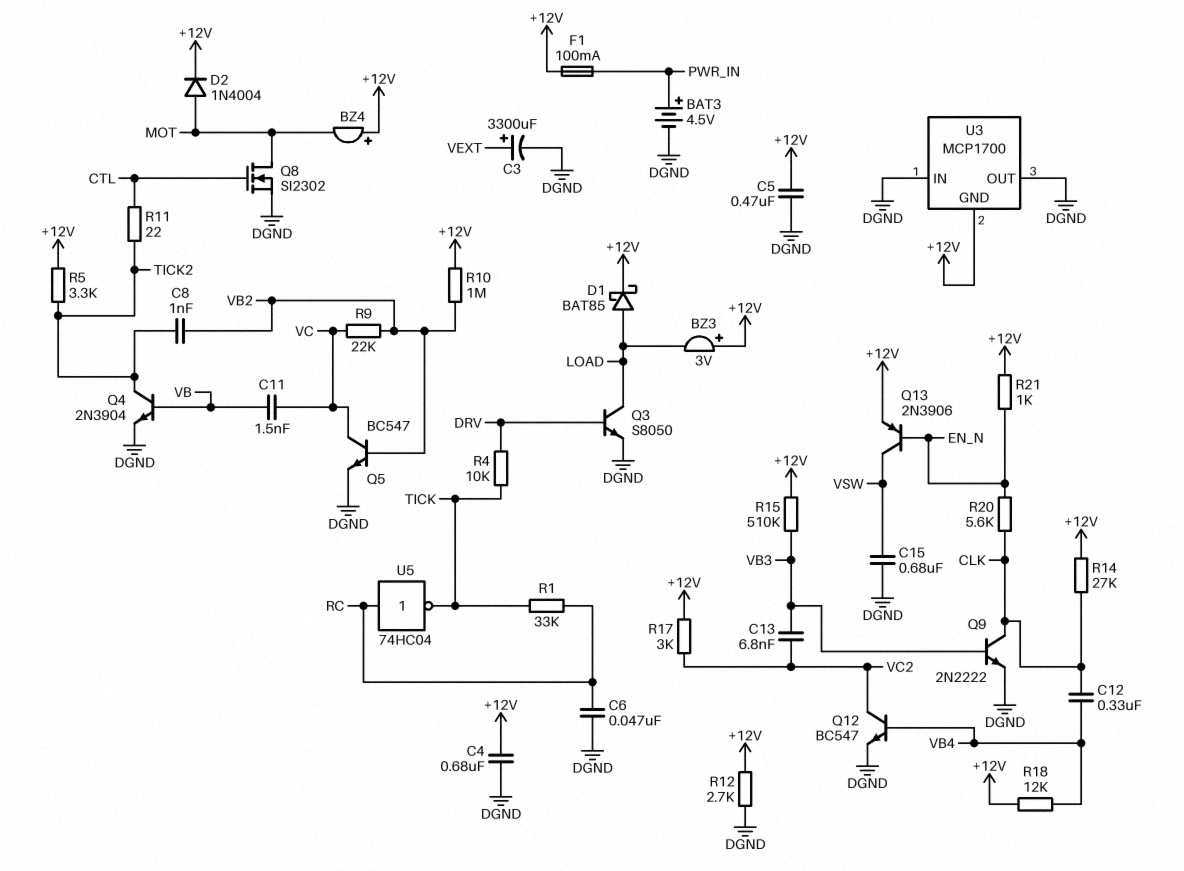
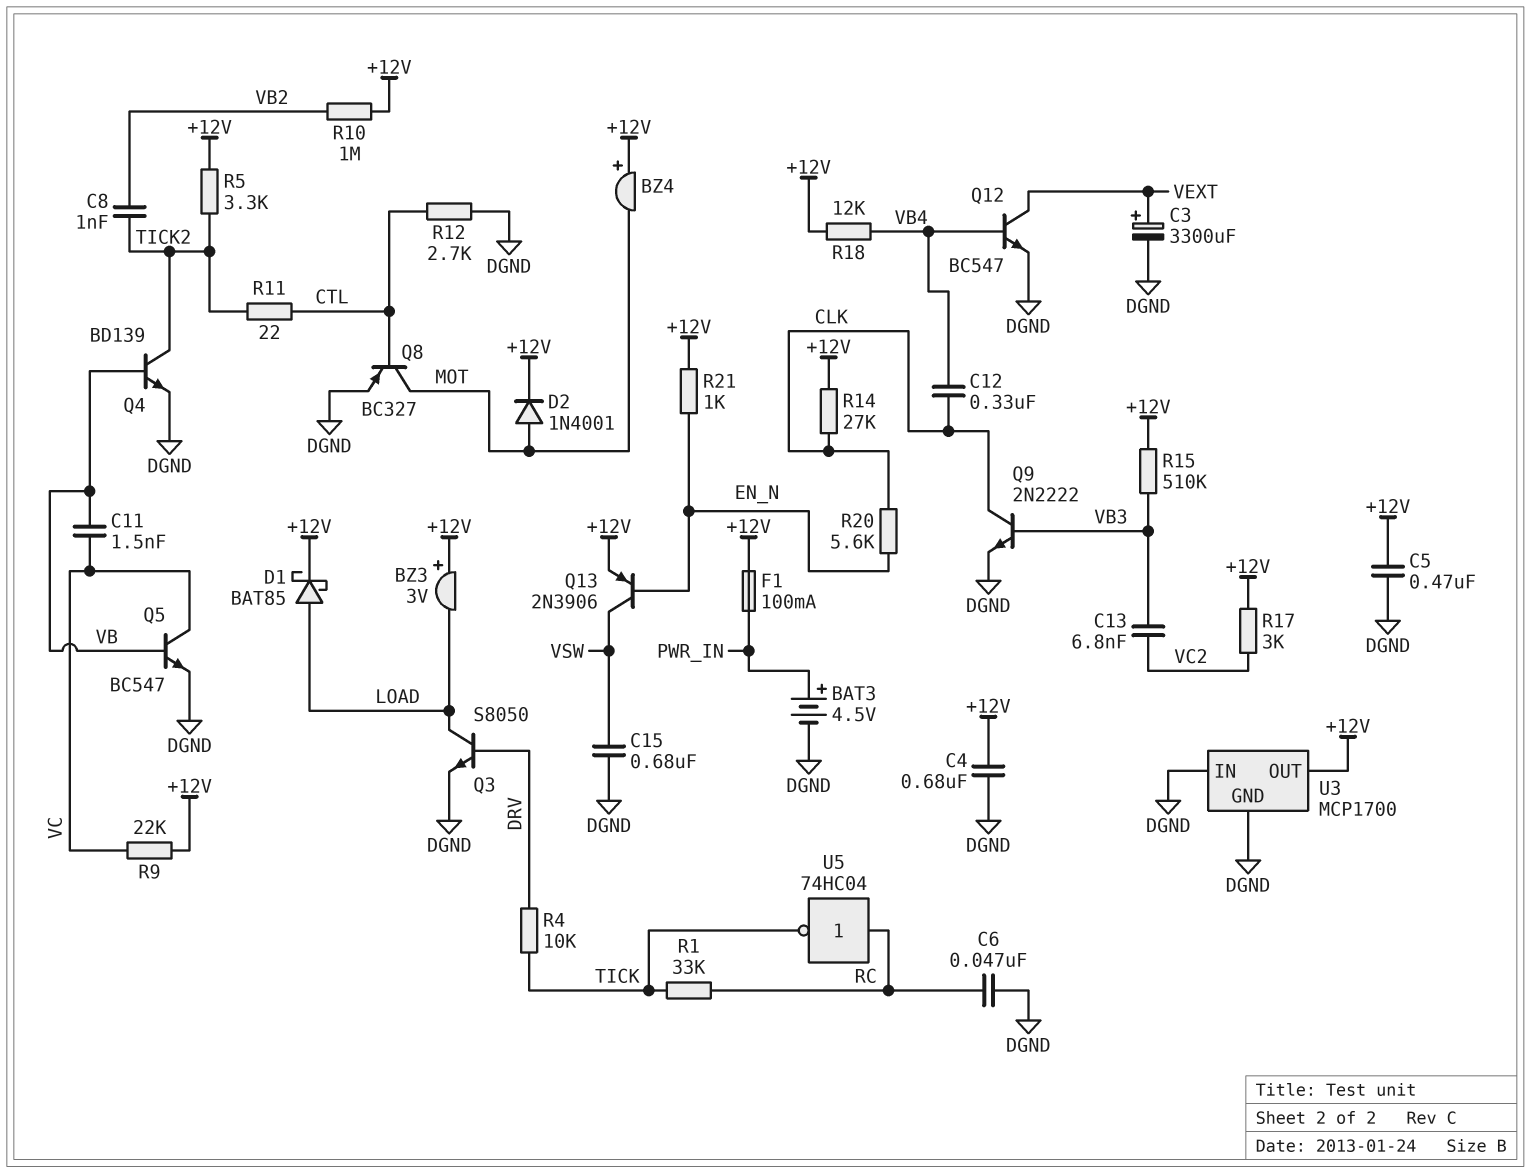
D2: diode 1N4004 (A MOT, K +12V) -> diode 1N4001 (A MOT, K +12V)
Q4: NPN 2N3904 (B VB, C TICK2, E DGND) -> NPN BD139 (B VB, C TICK2, E DGND)
Q5: NPN BC547 (B VB2, C VC, E DGND) -> NPN BC547 (B VB, C VC, E DGND)
Q8: NMOS SI2302 (G CTL, D MOT, S DGND) -> PNP BC327 (B CTL, C MOT, E DGND)
Q12: NPN BC547 (B VB4, C VC2, E DGND) -> NPN BC547 (B VB4, C VEXT, E DGND)
R9: 22k (VB2, VC) -> 22k (+12V, VC)
R12: 2.7k (+12V, DGND) -> 2.7k (CTL, DGND)
U3 pin GND: +12V -> DGND
U3 pin OUT: DGND -> +12V

